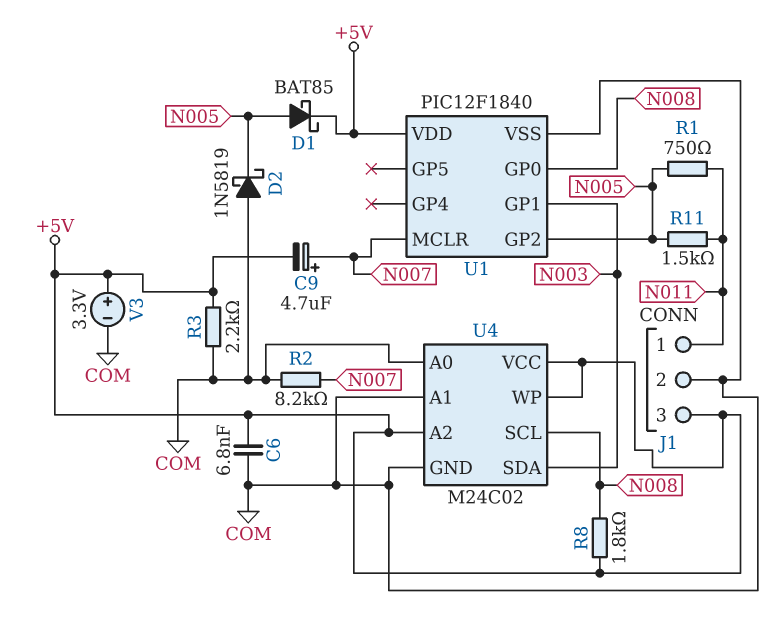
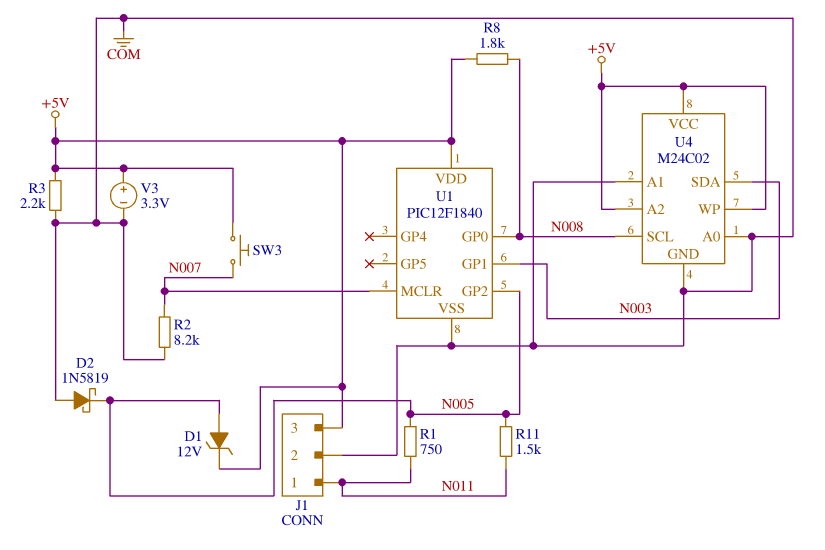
C6: 6.8nF (+5V, COM) -> none
C9: 4.7uF (plus N007, minus +5V) -> none
D1: schottky BAT85 (A N005, K +5V) -> zener 12V (A N005, K +5V)
SW3: none -> button (+5V, N007)

